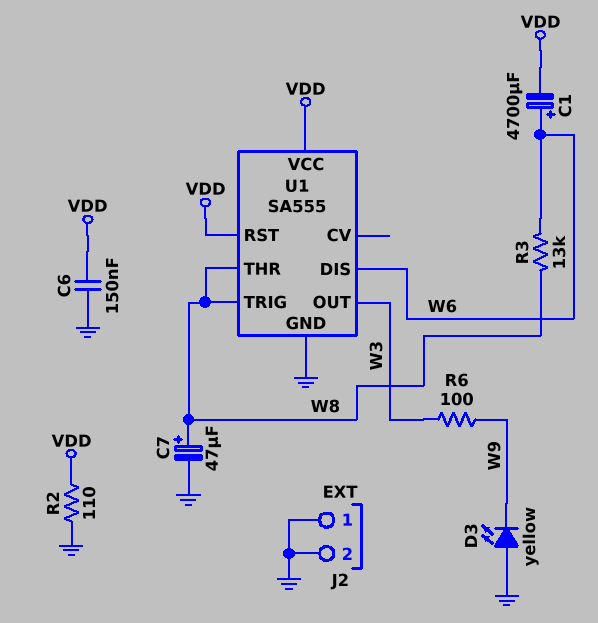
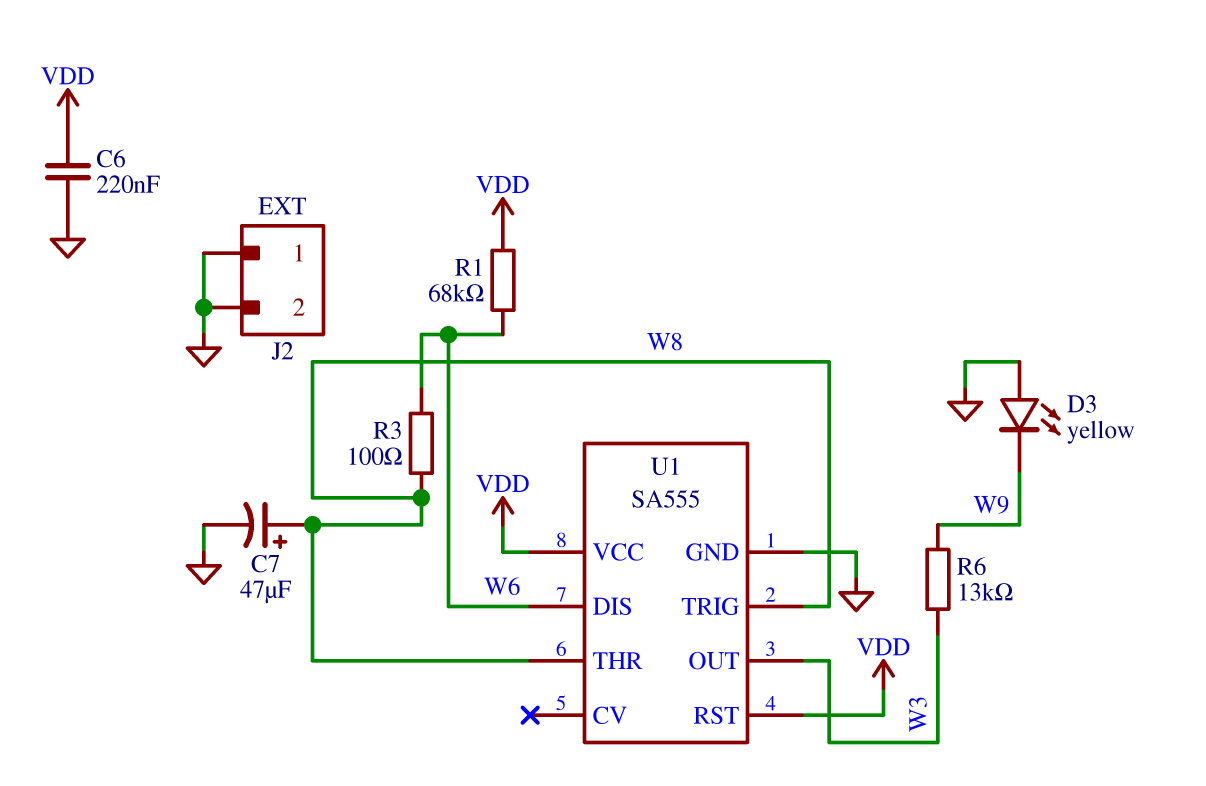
C1: 4700uF (plus W6, minus VDD) -> none
C6: 150nF (GND, VDD) -> 220nF (GND, VDD)
R1: none -> 68k (VDD, W6)
R2: 110 (GND, VDD) -> none
R3: 13k (W6, W8) -> 100 (W6, W8)
R6: 100 (W3, W9) -> 13k (W3, W9)

